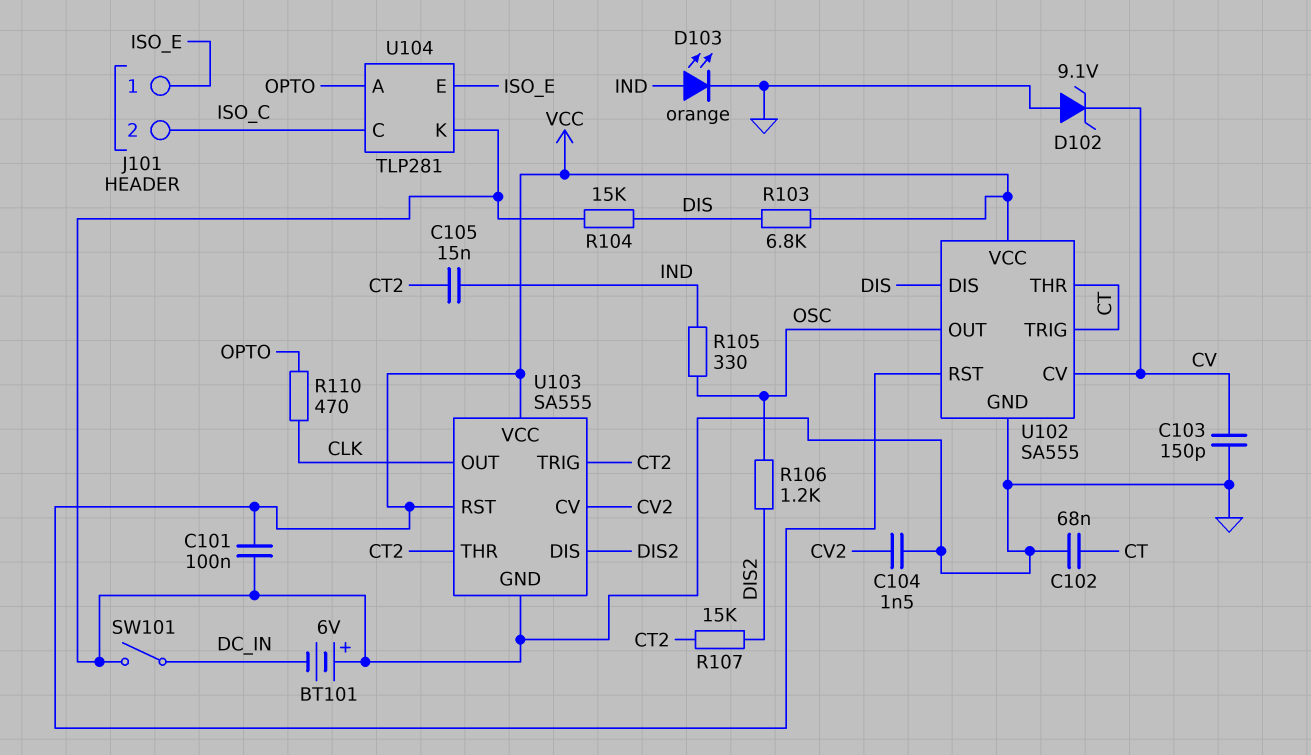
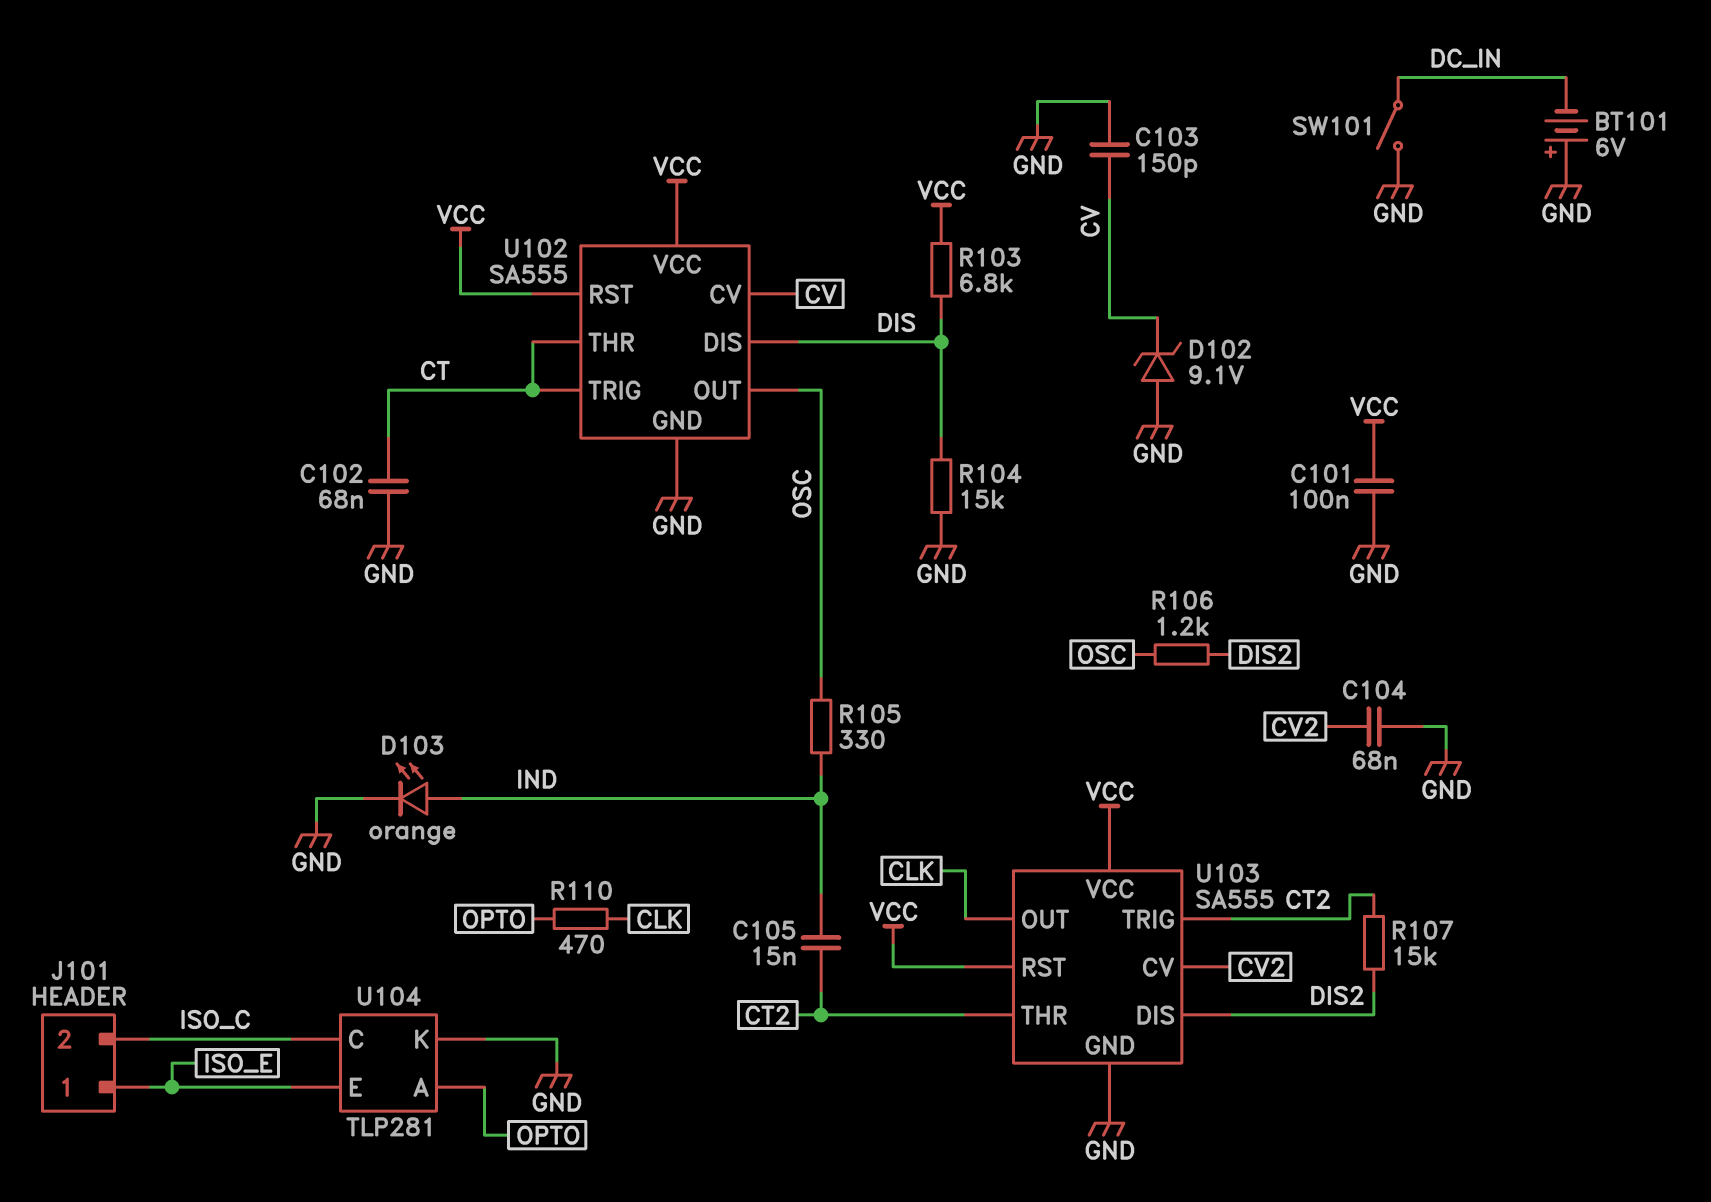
C104: 1.5nF (CV2, GND) -> 68nF (CV2, GND)

